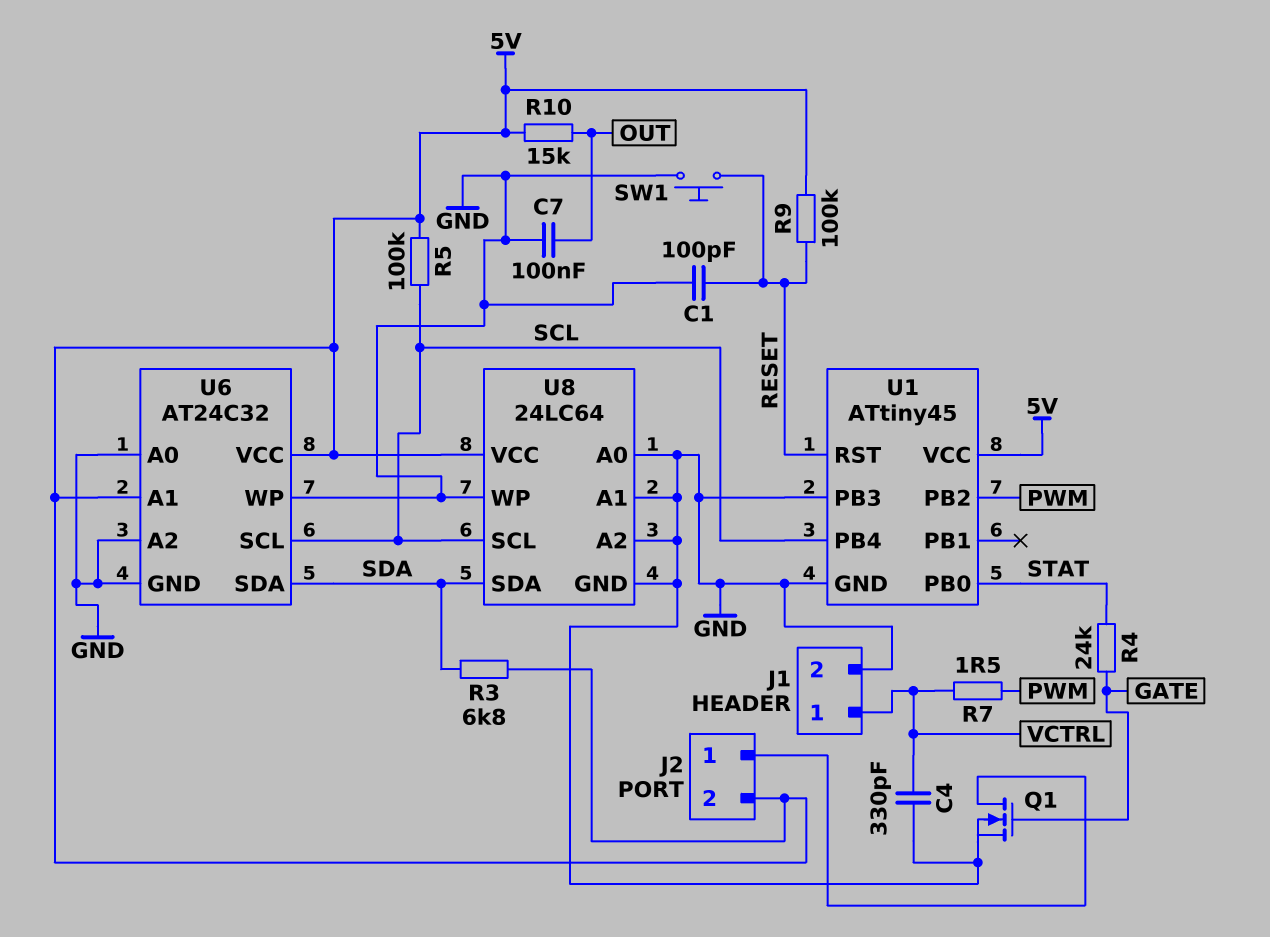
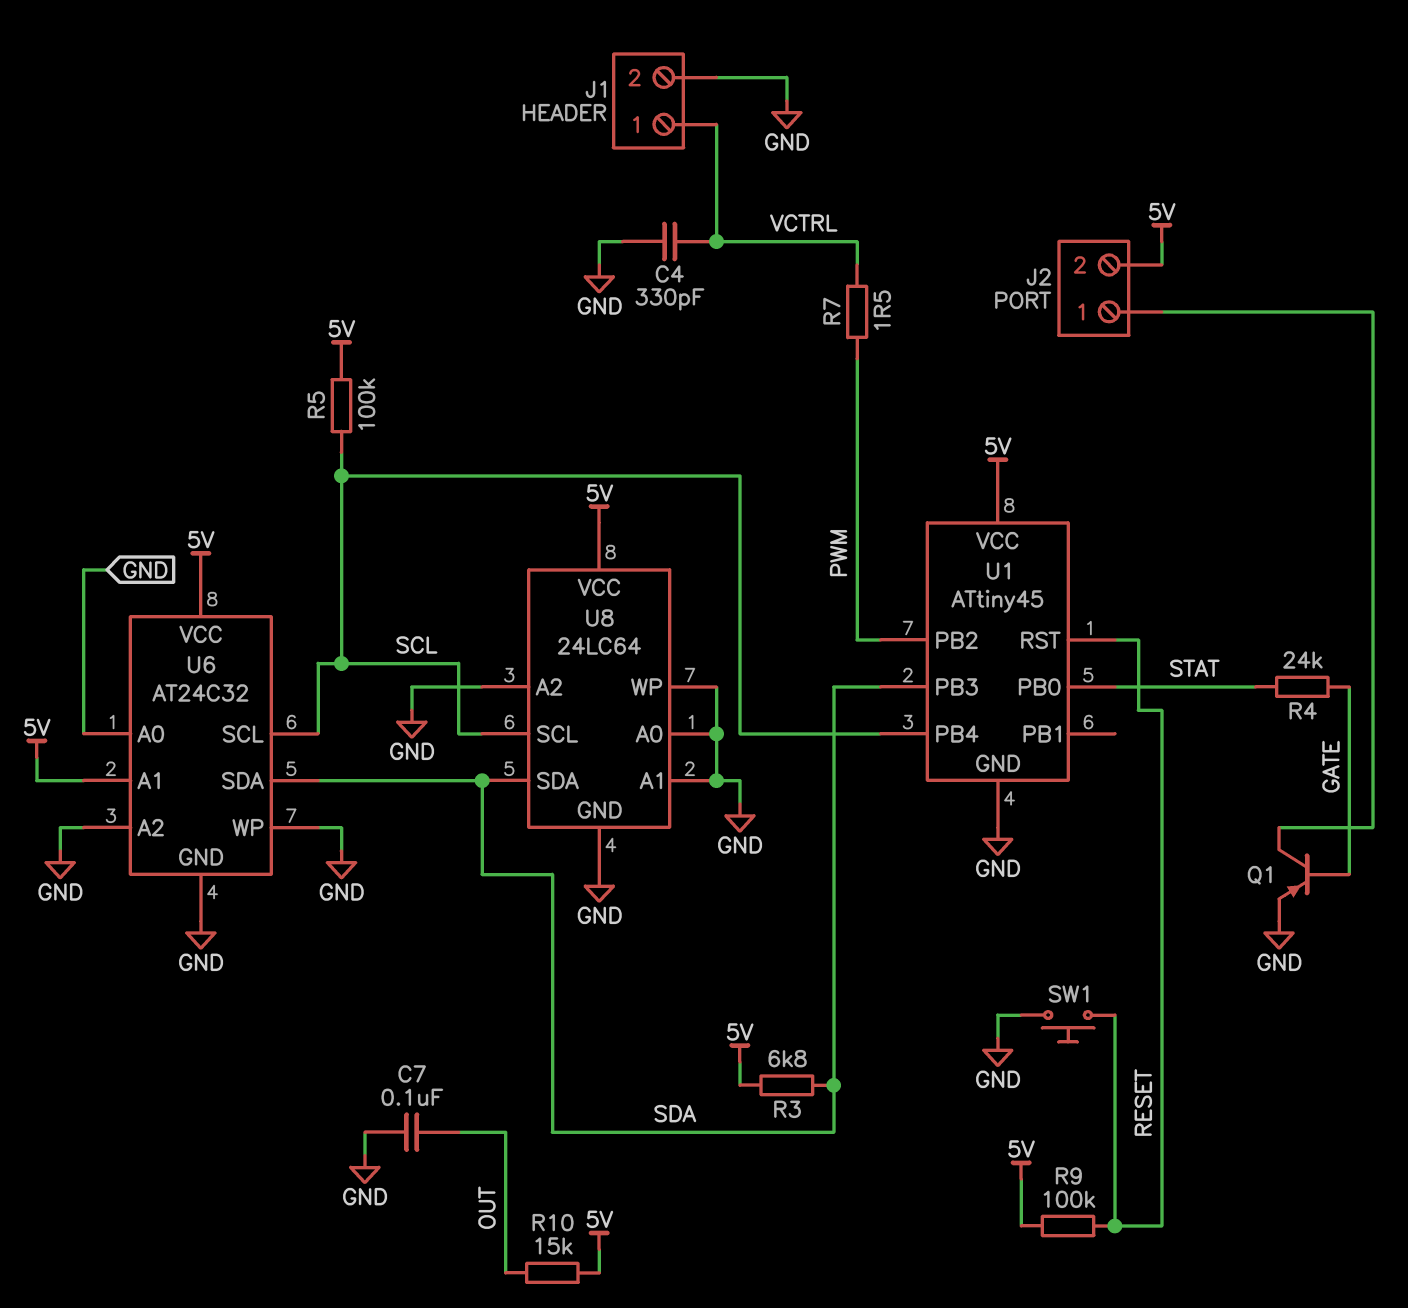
C1: 100pF (GND, RESET) -> none
Q1: NMOS (G GATE, D J2/1, S GND) -> PNP (B GATE, C J2/1, E GND)
U1 pin PB3: GND -> SDA

